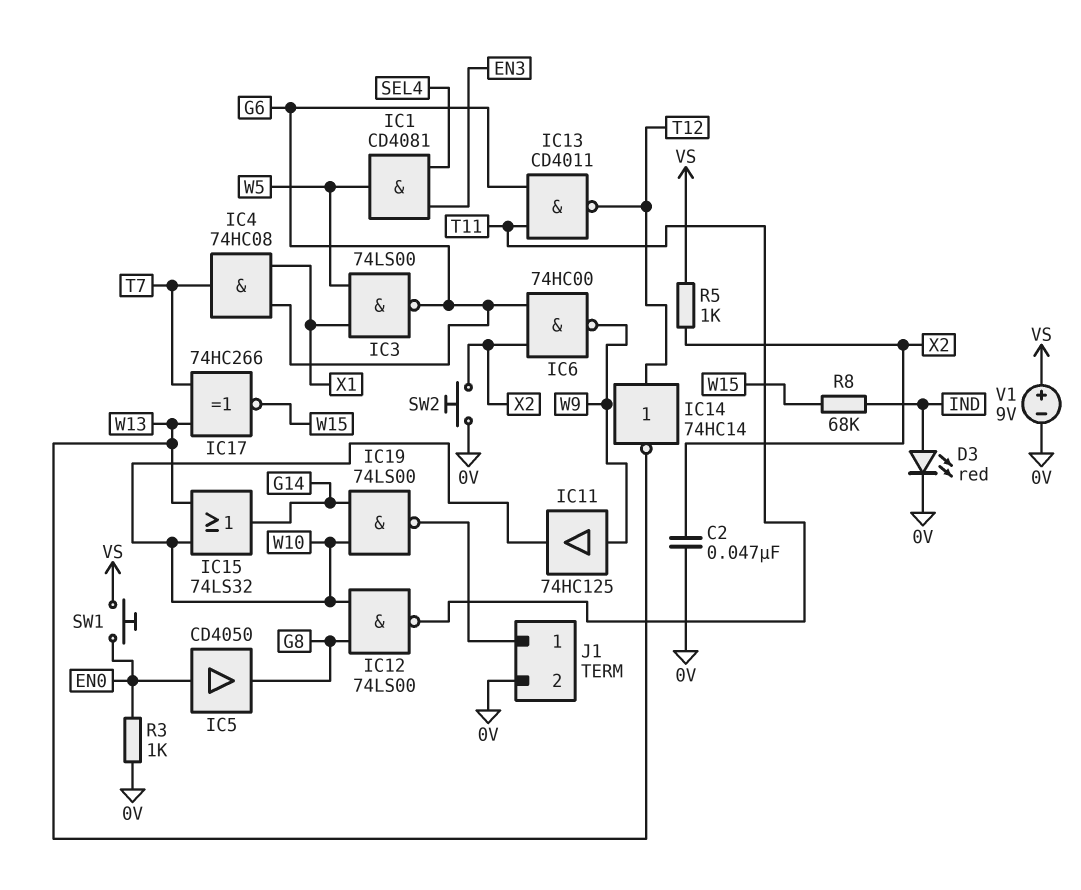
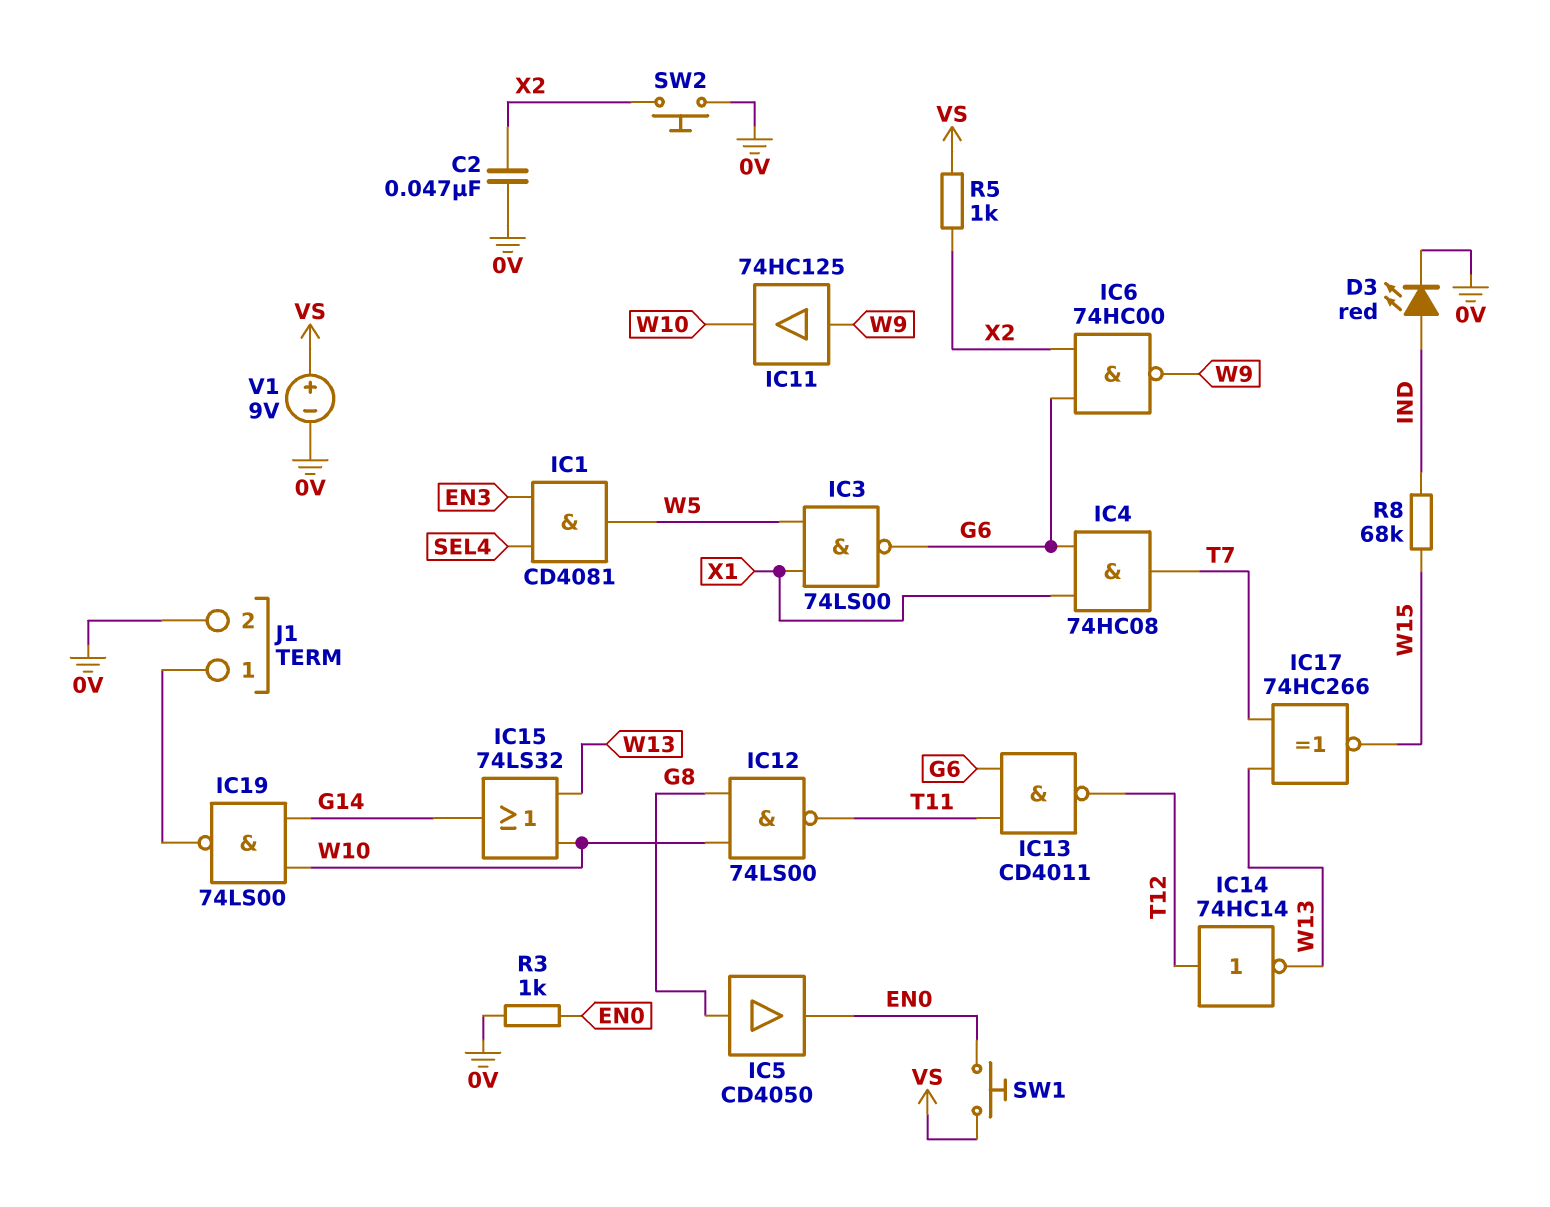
IC5: buffer CD4050 (in EN0, out G8) -> buffer CD4050 (in G8, out EN0)

